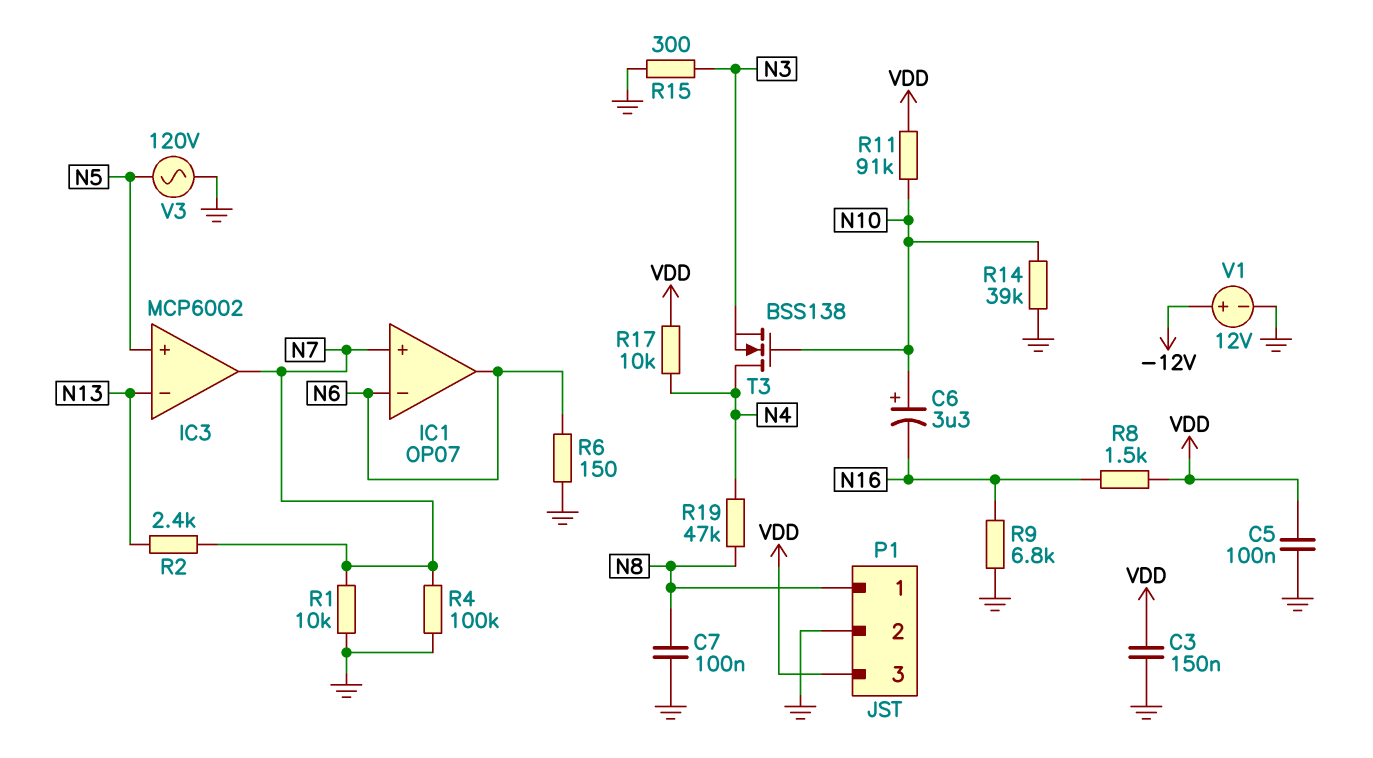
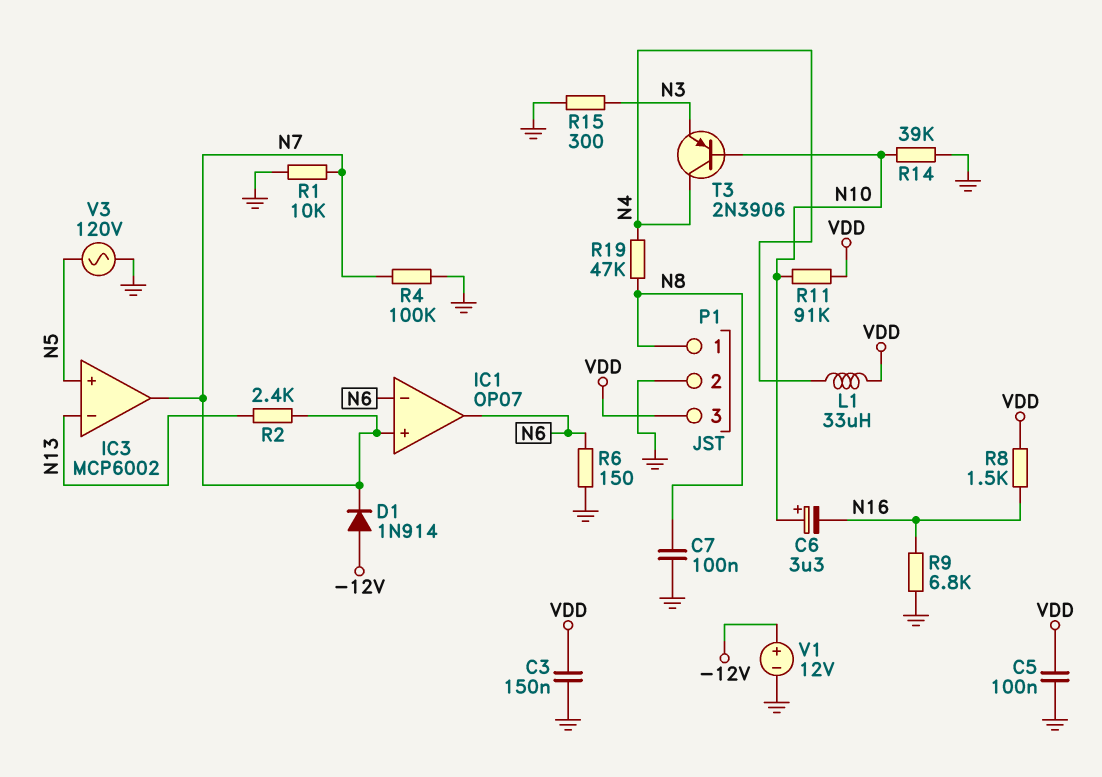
D1: none -> diode 1N914 (A -12V, K N7)
L1: none -> 33uH (N4, VDD)
R17: 10k (N4, VDD) -> none
T3: NMOS BSS138 (G N10, D N4, S N3) -> PNP 2N3906 (B N10, C N4, E N3)

